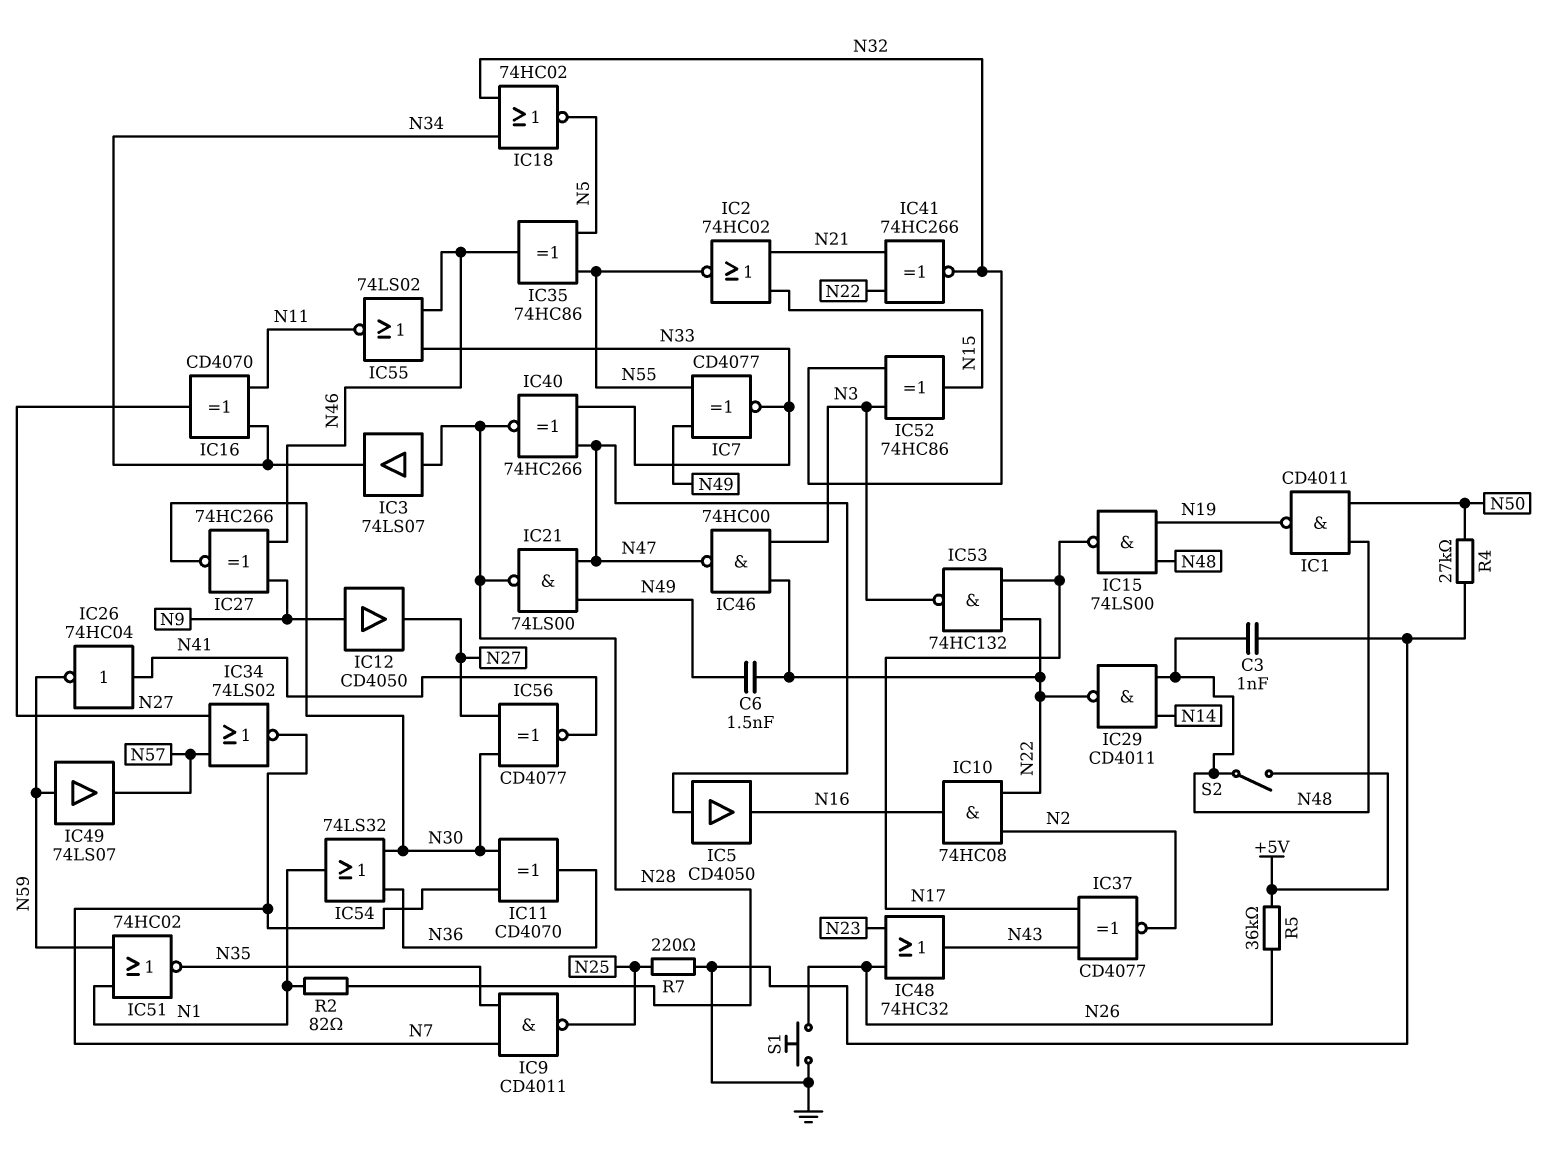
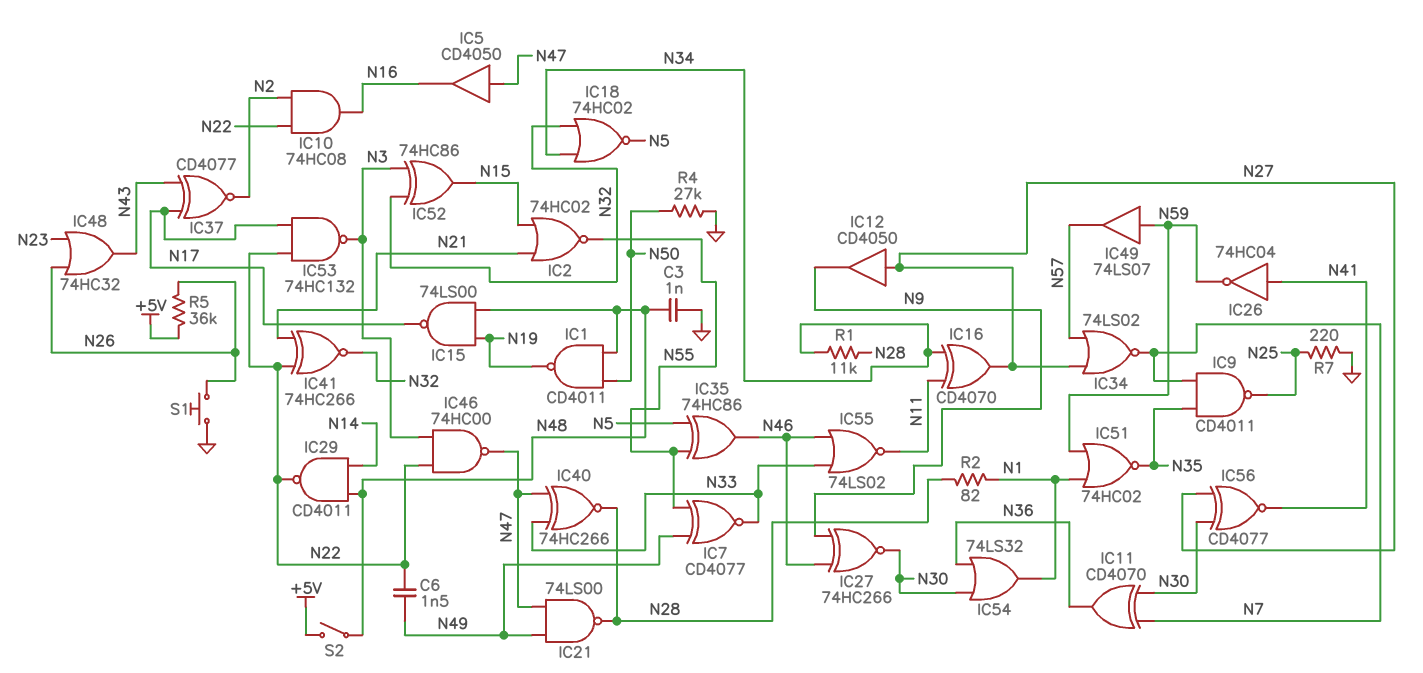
IC3: buffer 74LS07 (in N28, out N34) -> none
IC12: buffer CD4050 (in N9, out N27) -> buffer CD4050 (in N27, out N9)
R1: none -> 11k (N28, N34)

